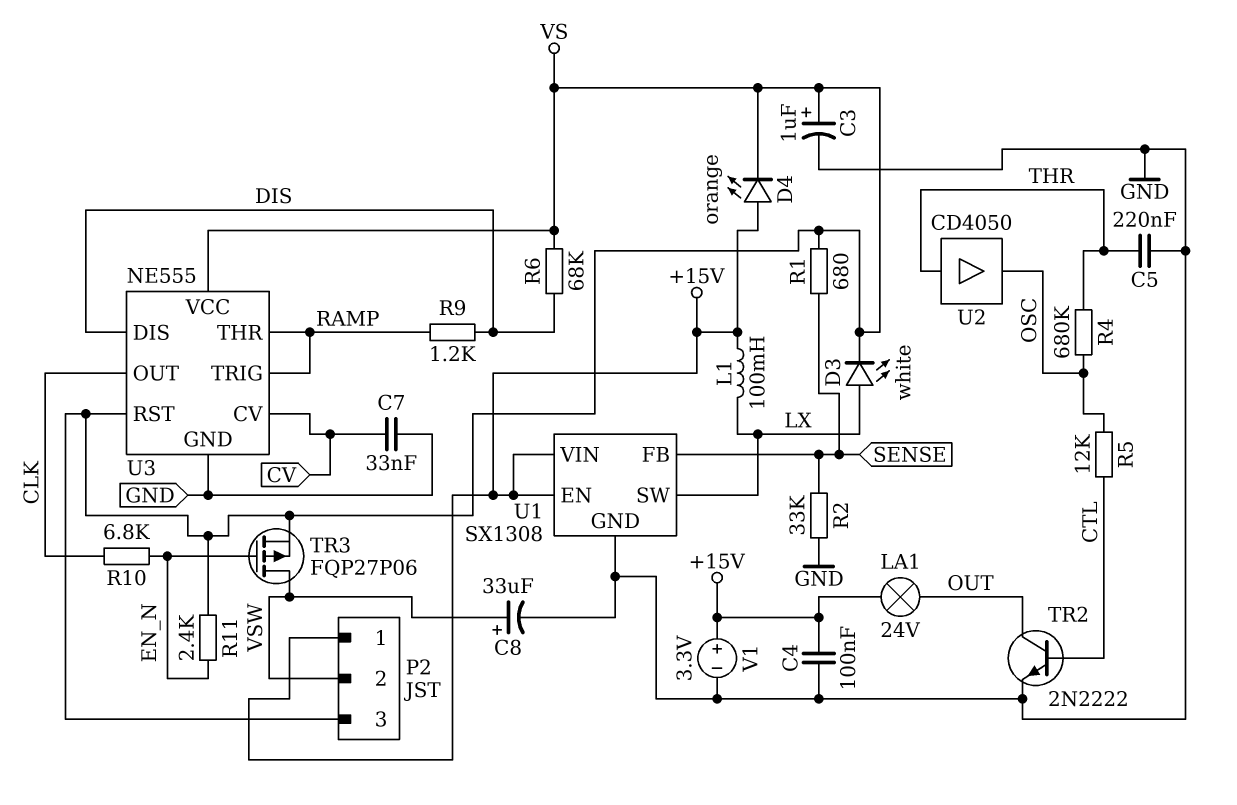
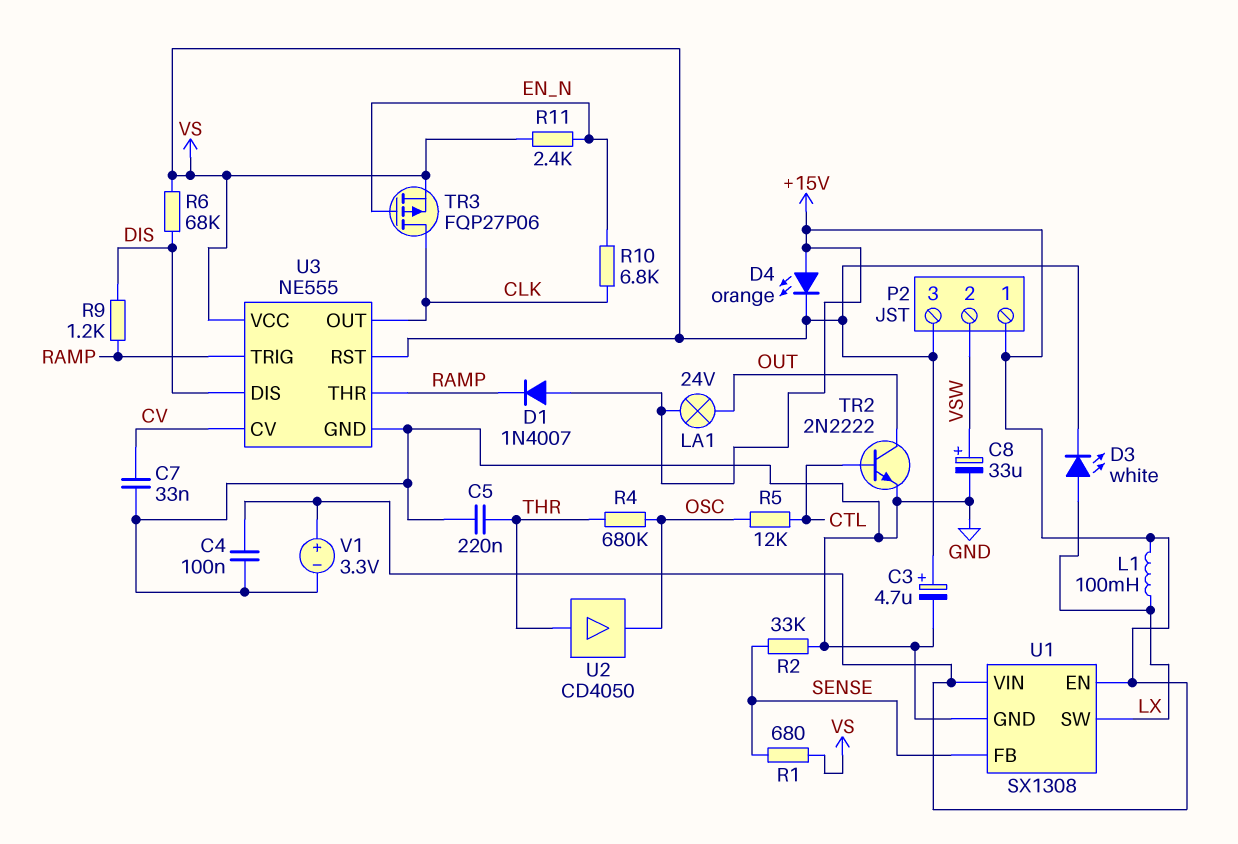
C3: 1uF (plus VS, minus GND) -> 4.7uF (plus VS, minus GND)
D1: none -> diode 1N4007 (A +15V, K RAMP)
TR3: PMOS FQP27P06 (G EN_N, D VSW, S VS) -> PMOS FQP27P06 (G EN_N, D CLK, S VS)

